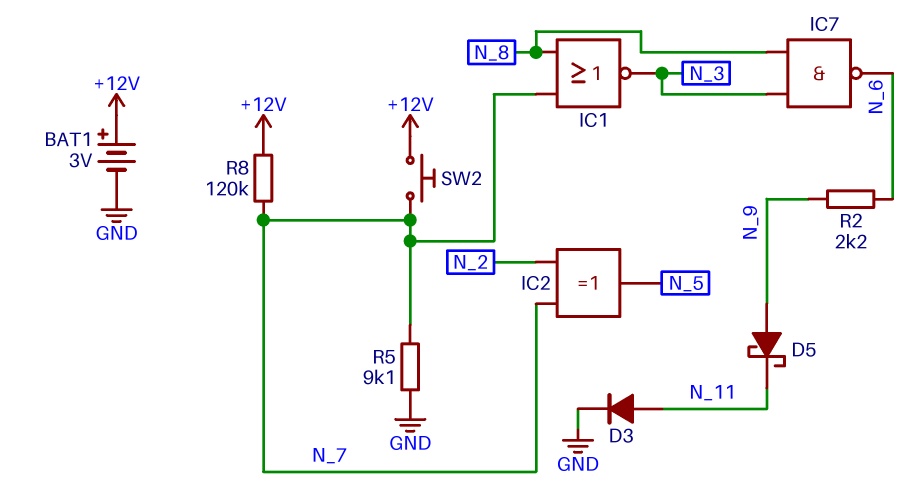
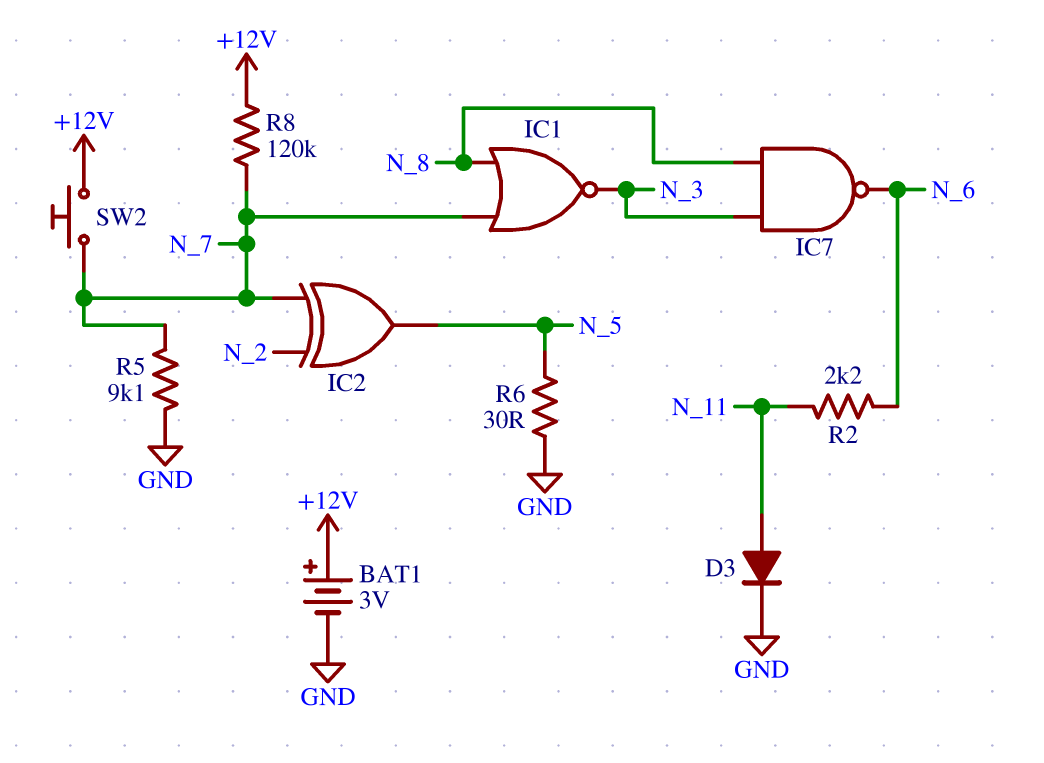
D5: schottky (A N_9, K N_11) -> none
R2: 2.2k (N_6, N_9) -> 2.2k (N_6, N_11)
R6: none -> 30 (GND, N_5)

